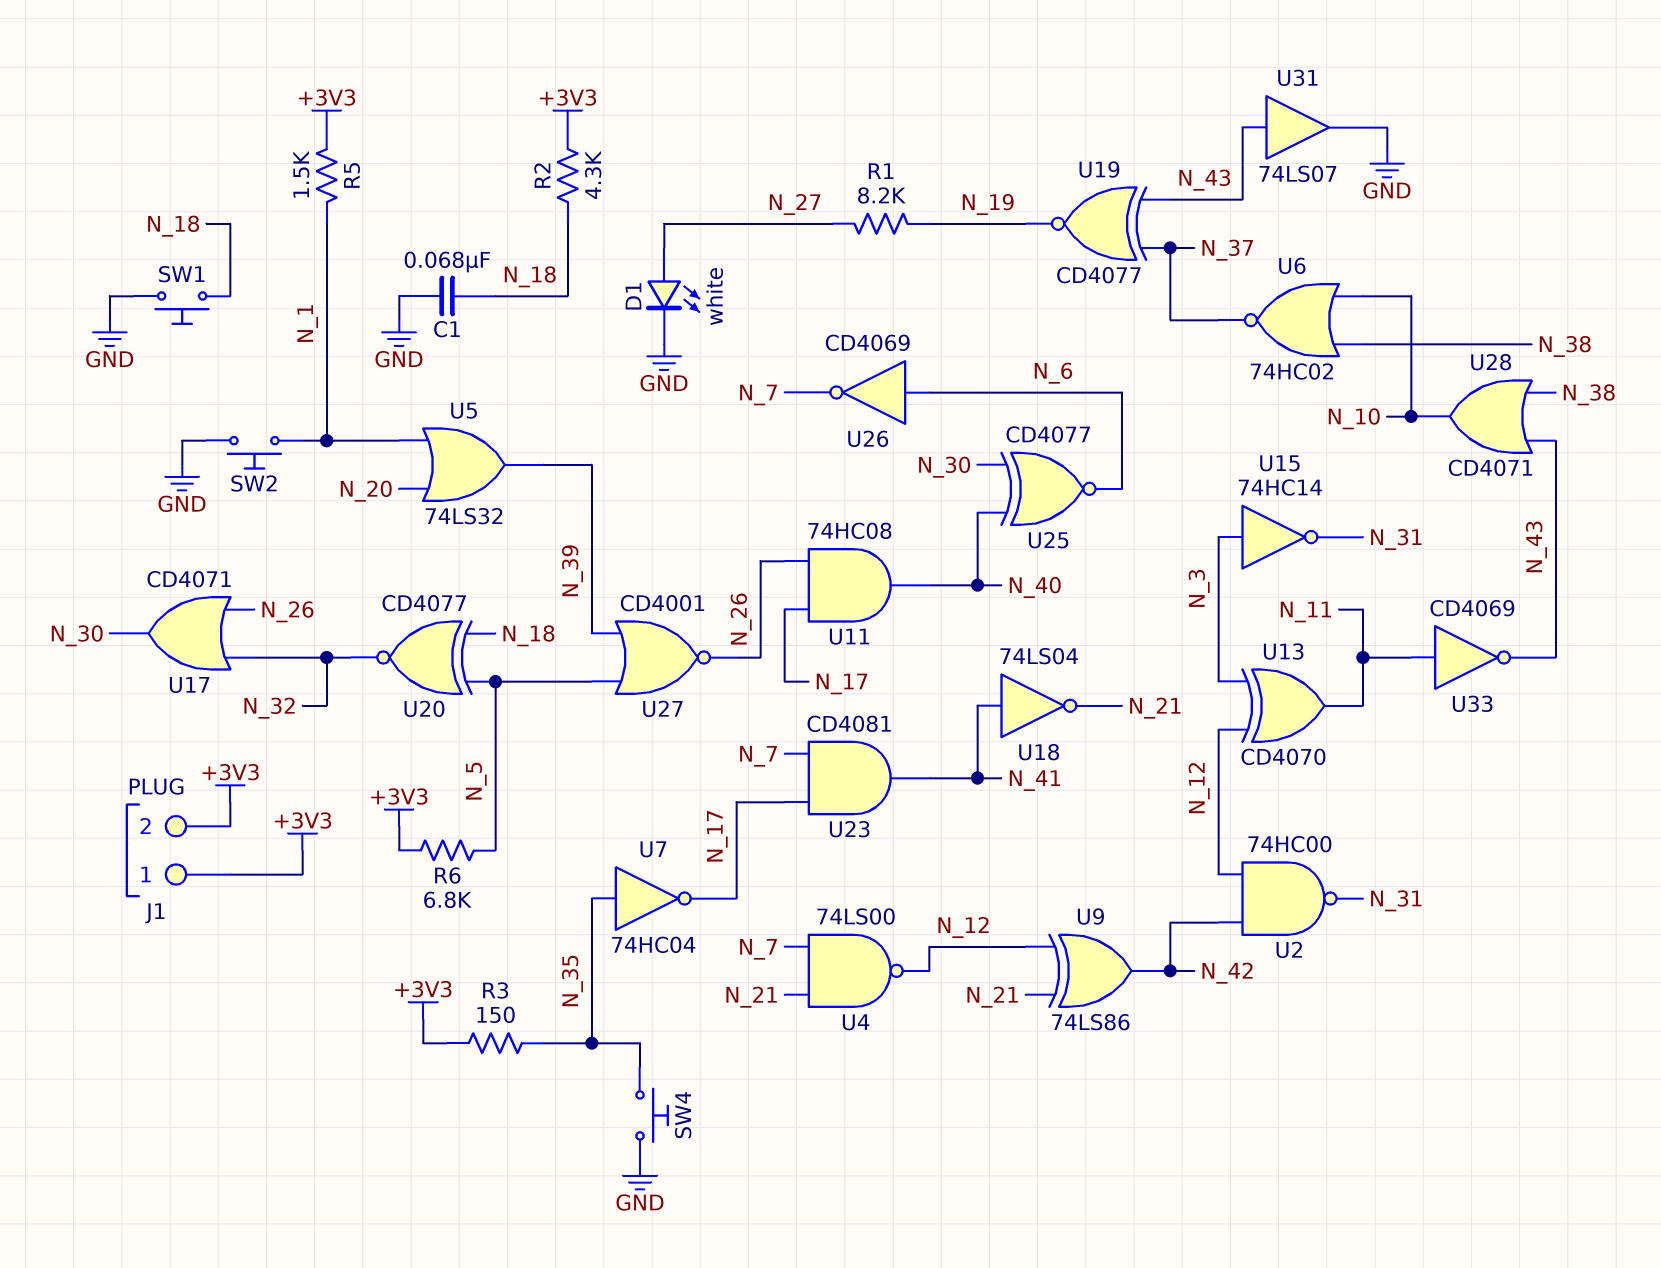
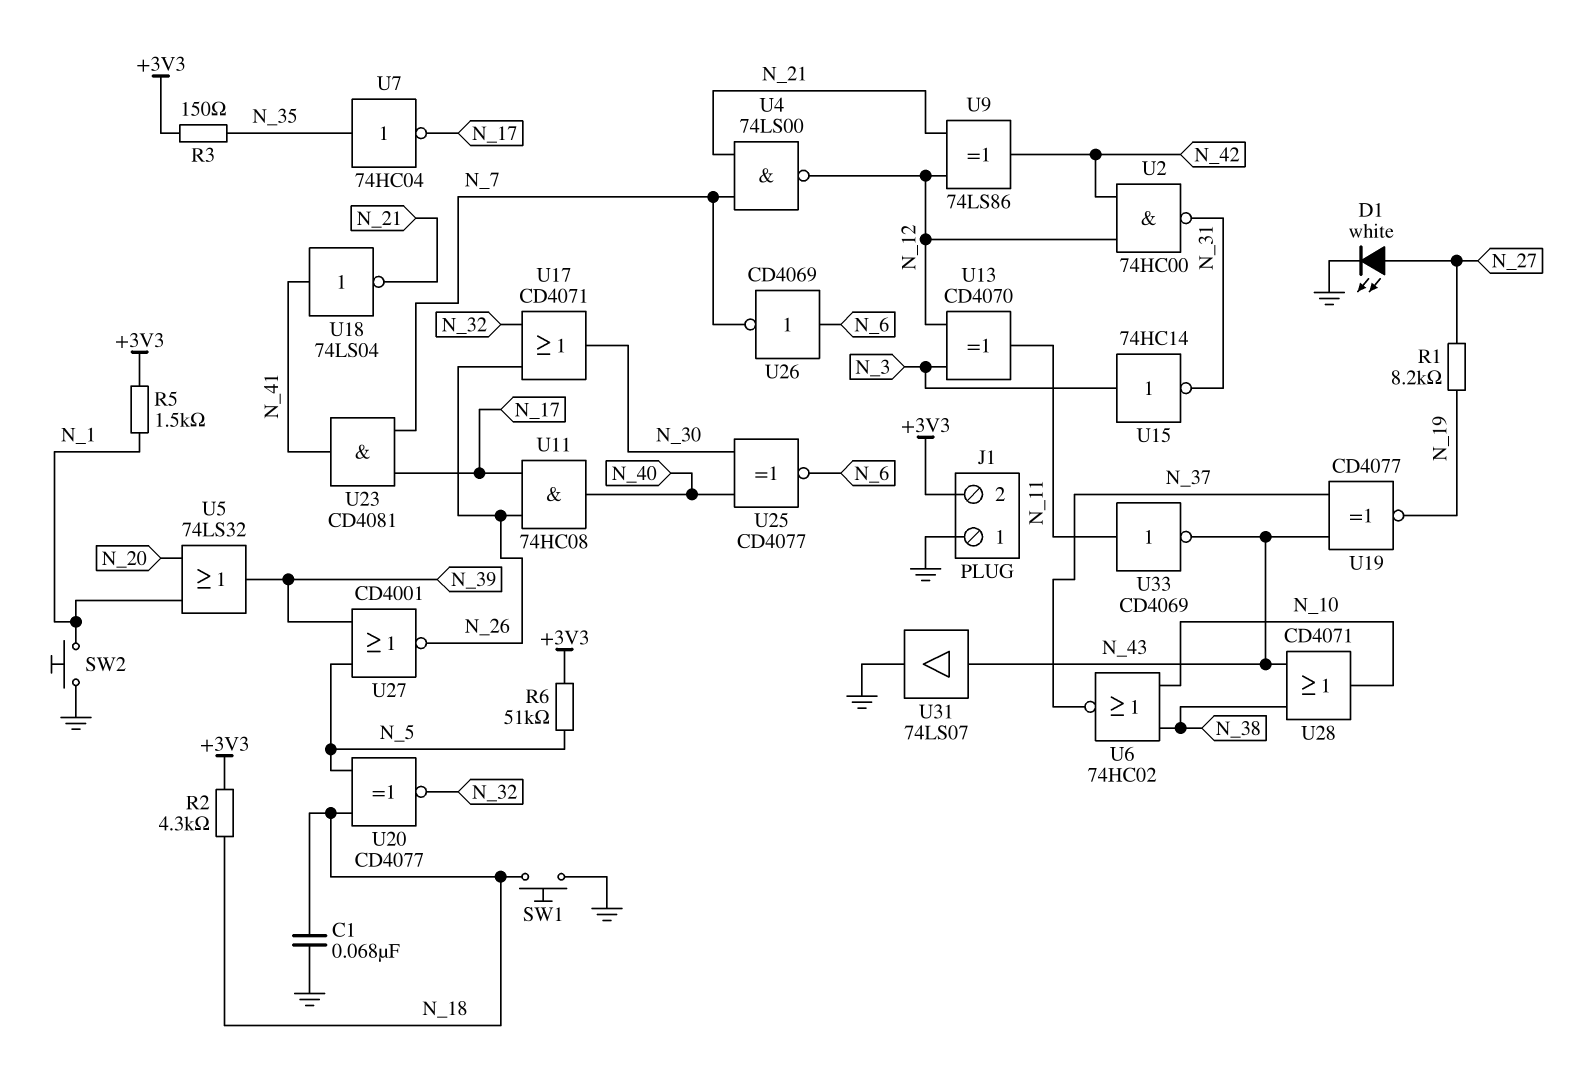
J1 pin 1: +3V3 -> GND
R6: 6.8k (+3V3, N_5) -> 51k (+3V3, N_5)
SW4: button (GND, N_35) -> none

